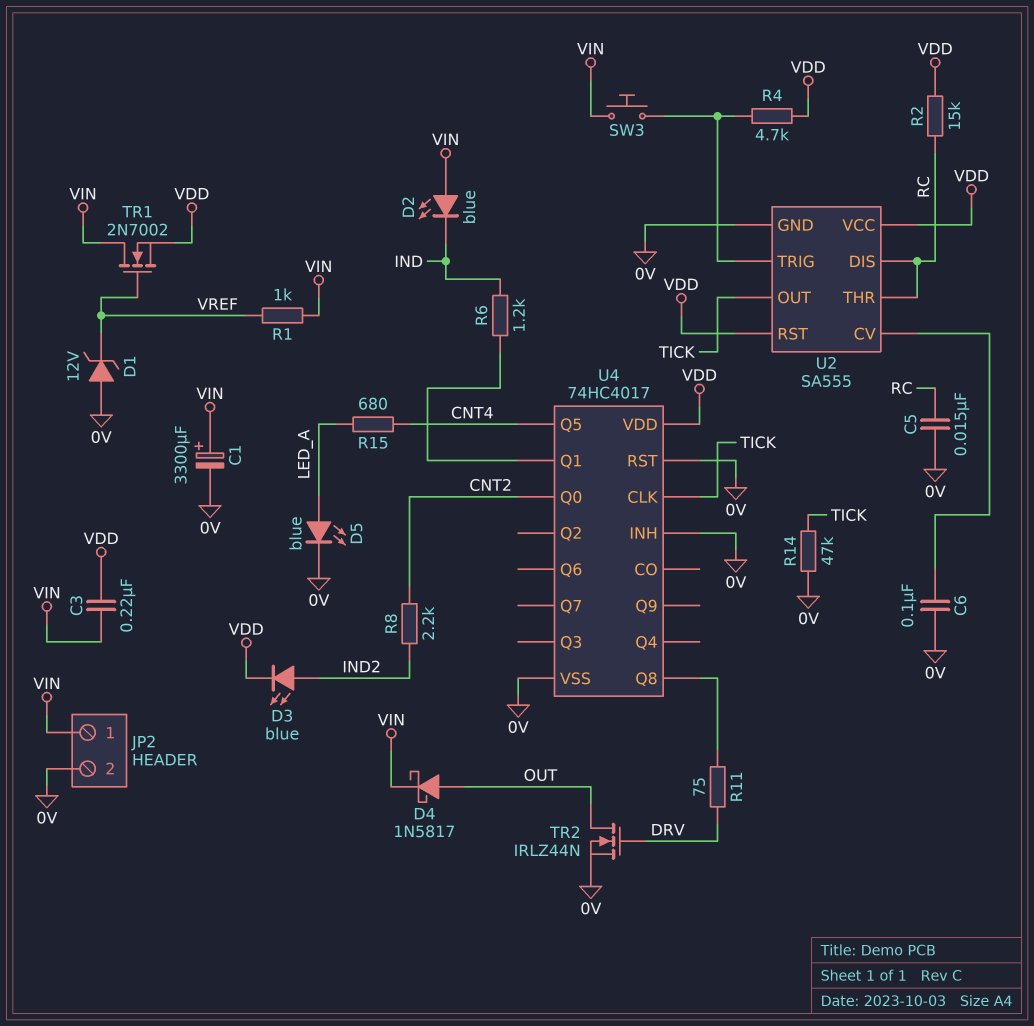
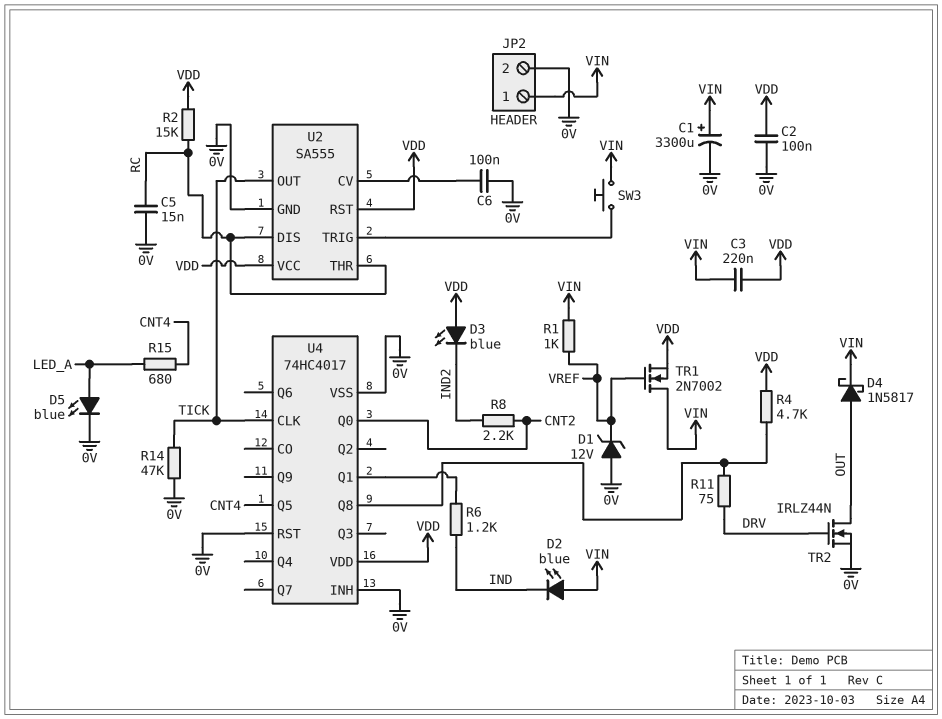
C2: none -> 100nF (0V, VDD)
D3: LED blue (A IND2, K VDD) -> LED blue (A VDD, K IND2)
R4: 4.7k (U2/TRIG, VDD) -> 4.7k (U4/Q8, VDD)

